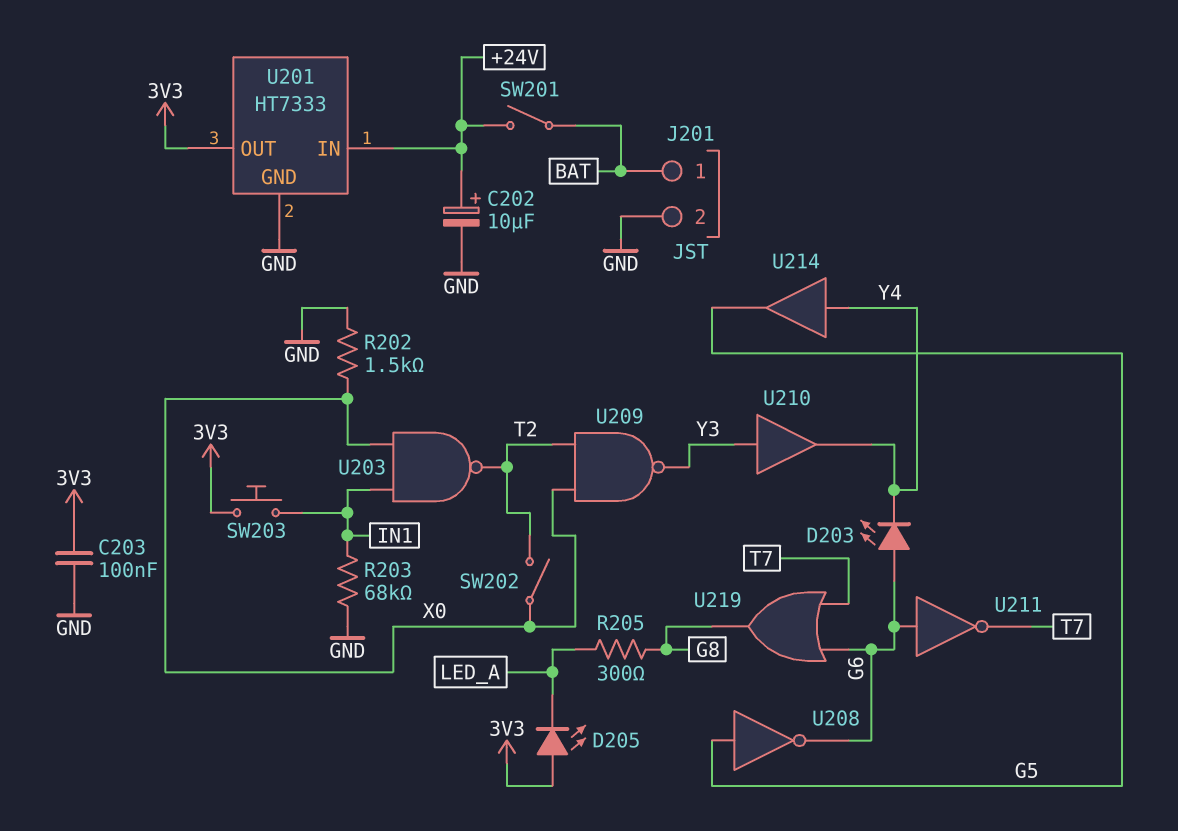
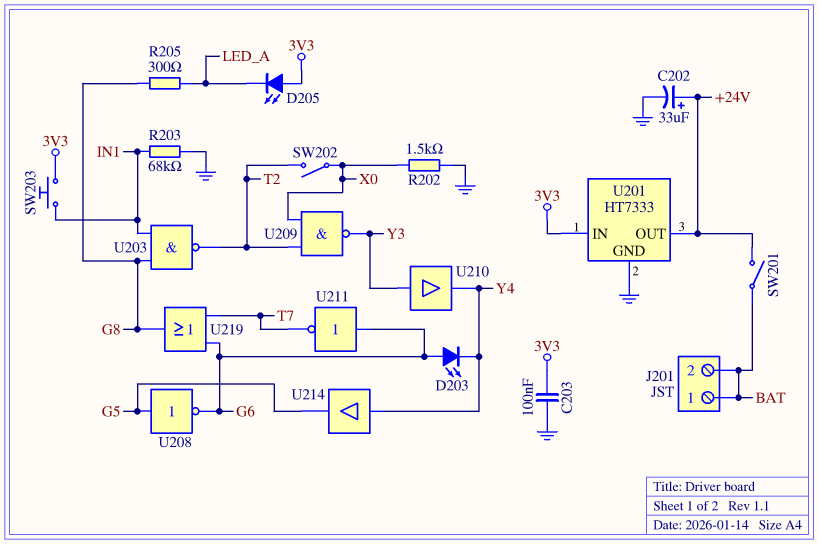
C202: 10uF (plus +24V, minus GND) -> 33uF (plus +24V, minus GND)
J201 pin 2: GND -> BAT
U201 pin IN: +24V -> 3V3
U201 pin OUT: 3V3 -> +24V
U203: NAND (in IN1, in X0, out T2) -> NAND (in G8, in IN1, out T2)

